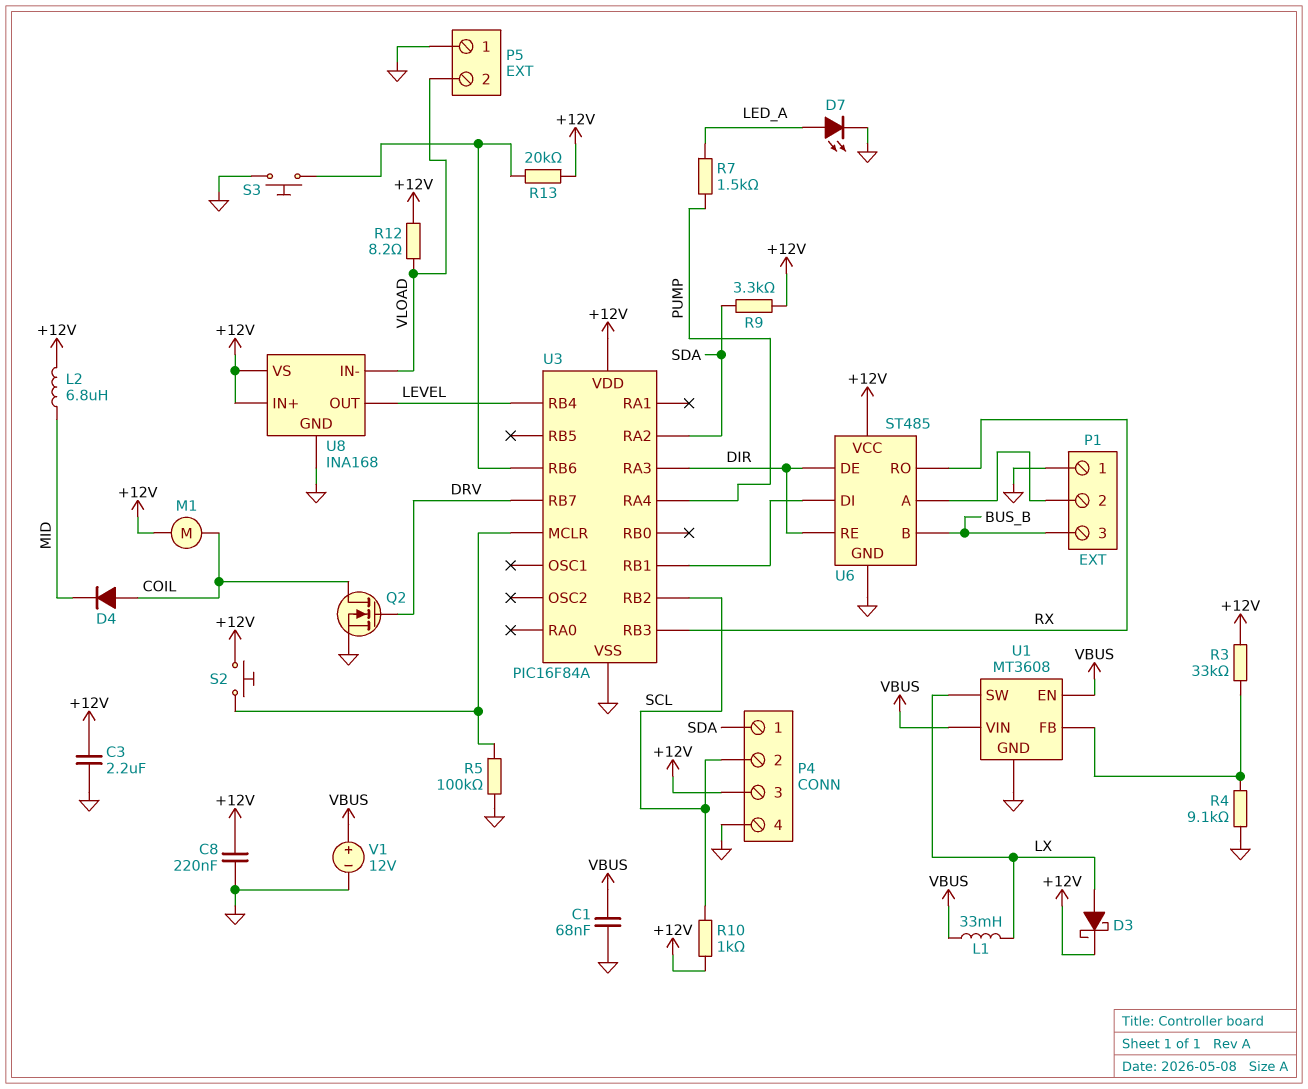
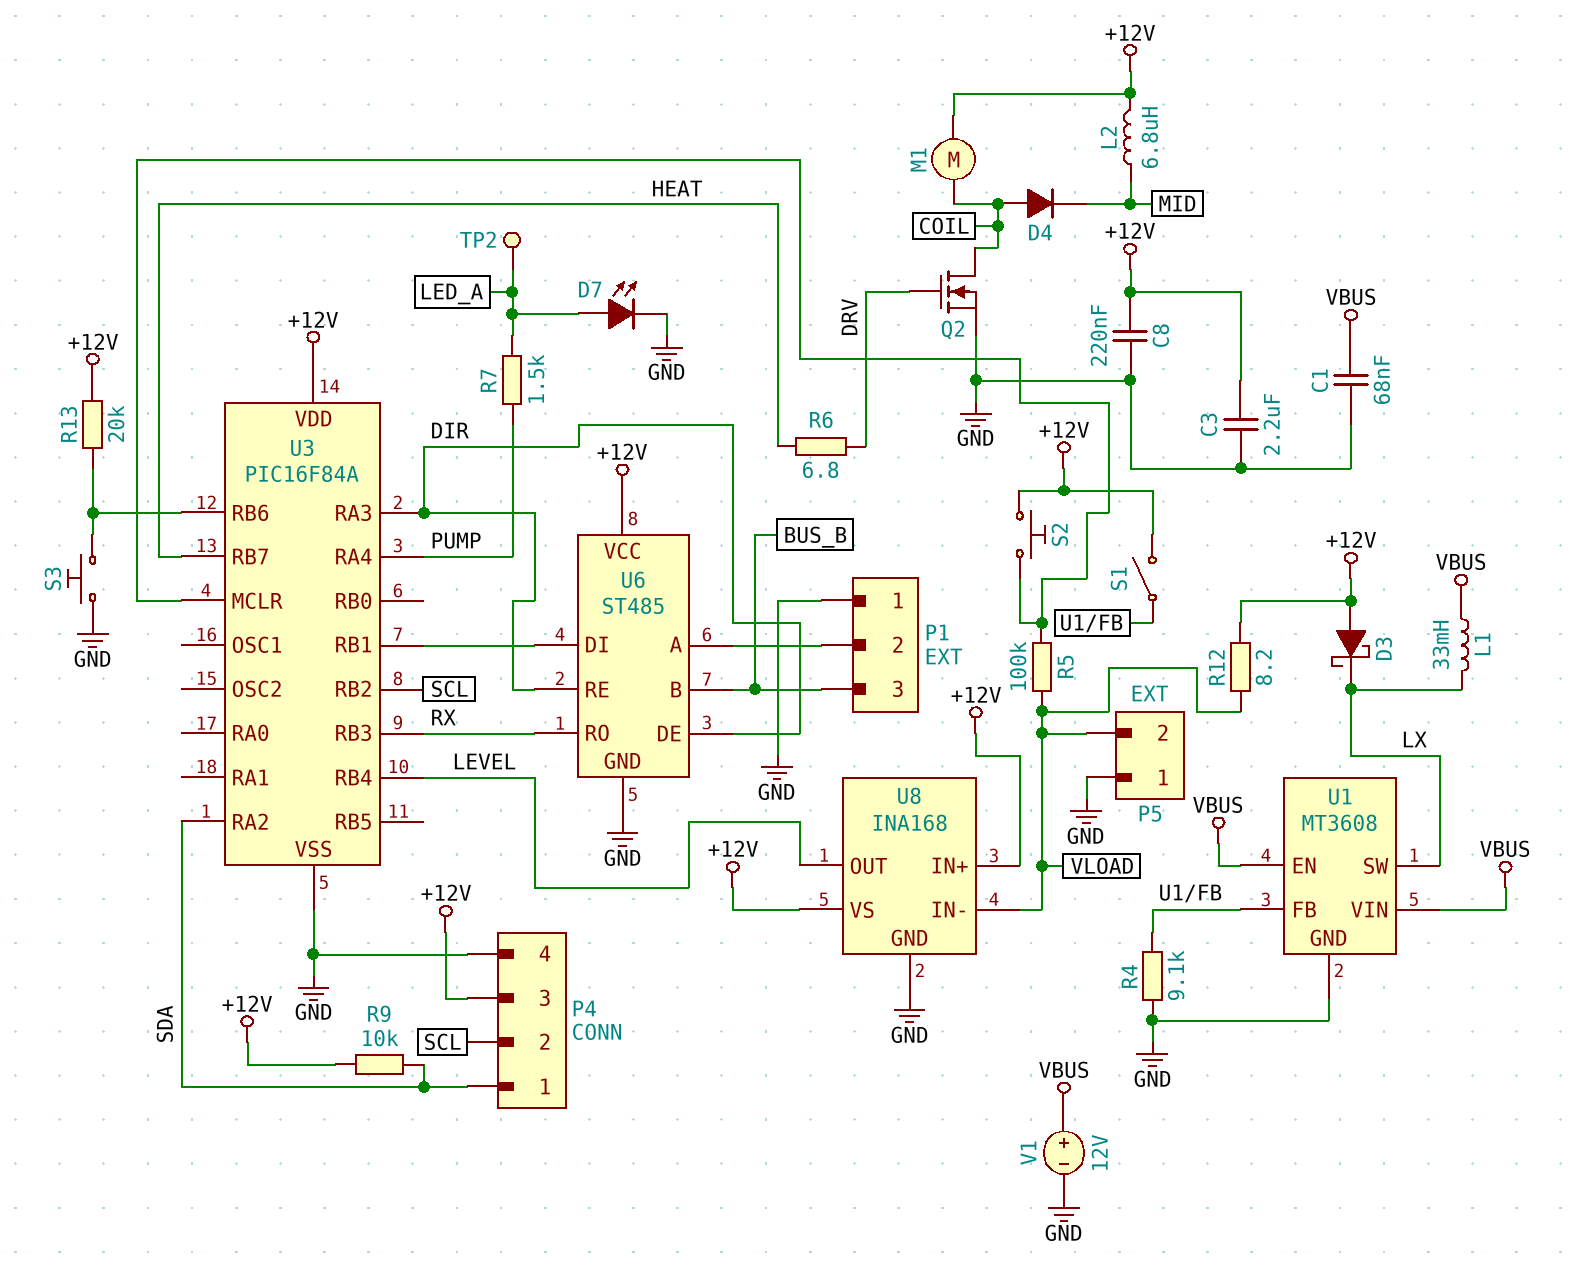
D3: schottky (A LX, K +12V) -> schottky (A +12V, K LX)
R3: 33k (+12V, U1/FB) -> none
R5: 100k (GND, U3/MCLR) -> 100k (U3/MCLR, VLOAD)
R6: none -> 6.8 (DRV, HEAT)
R9: 3.3k (+12V, SDA) -> 10k (+12V, SDA)
R10: 1k (+12V, SCL) -> none
S1: none -> switch (+12V, U1/FB)
TP2: none -> test point (LED_A)
U3 pin RB7: DRV -> HEAT

